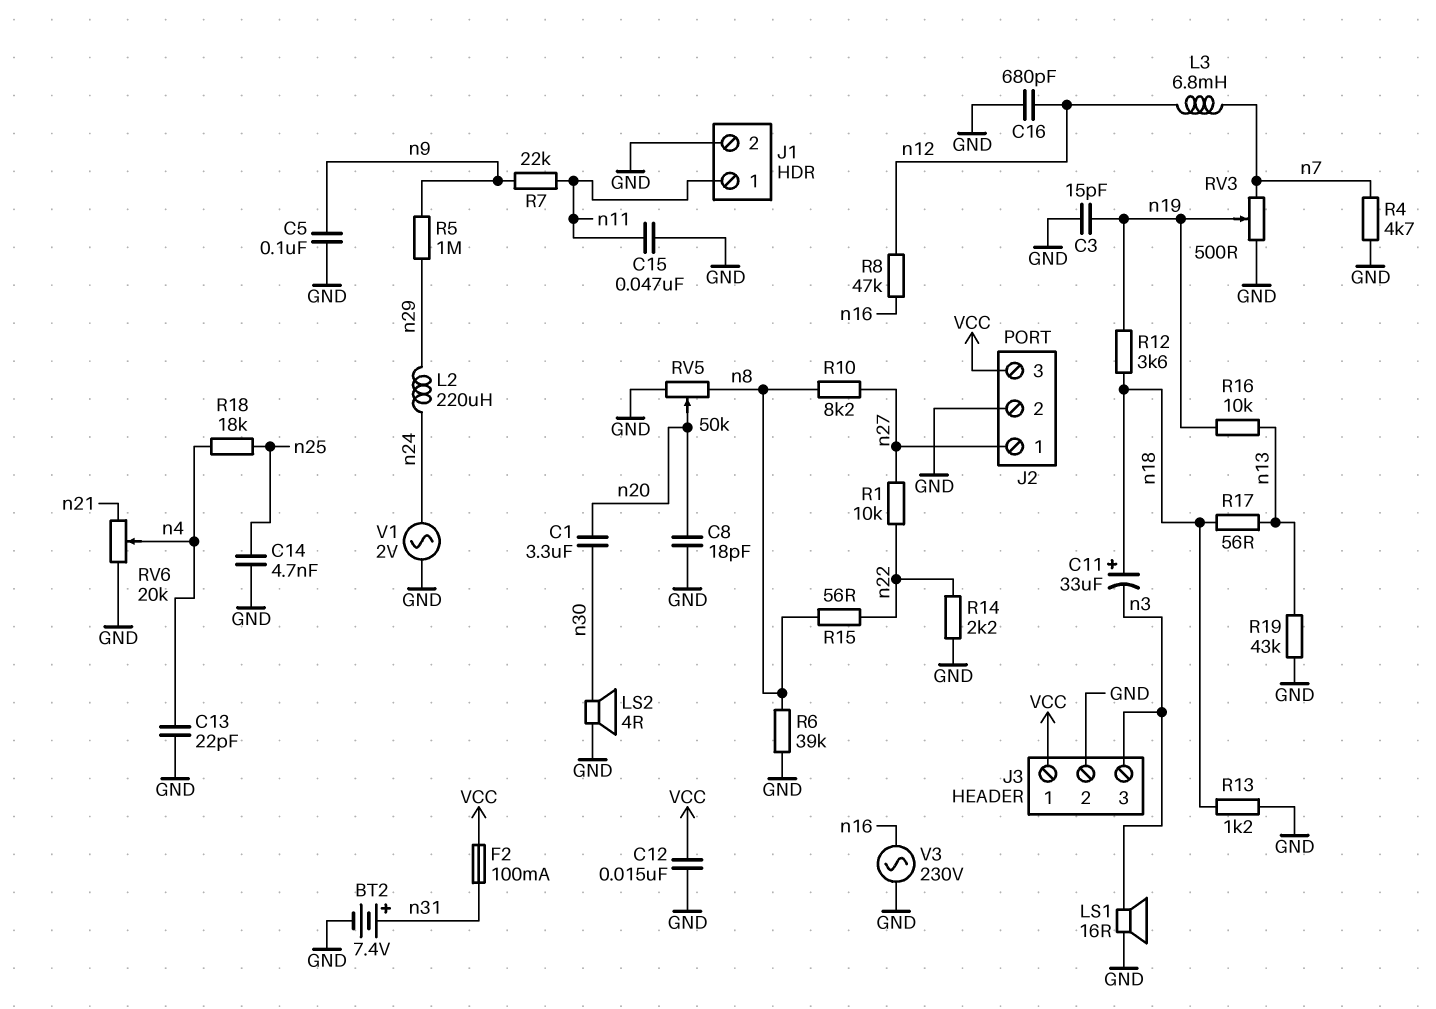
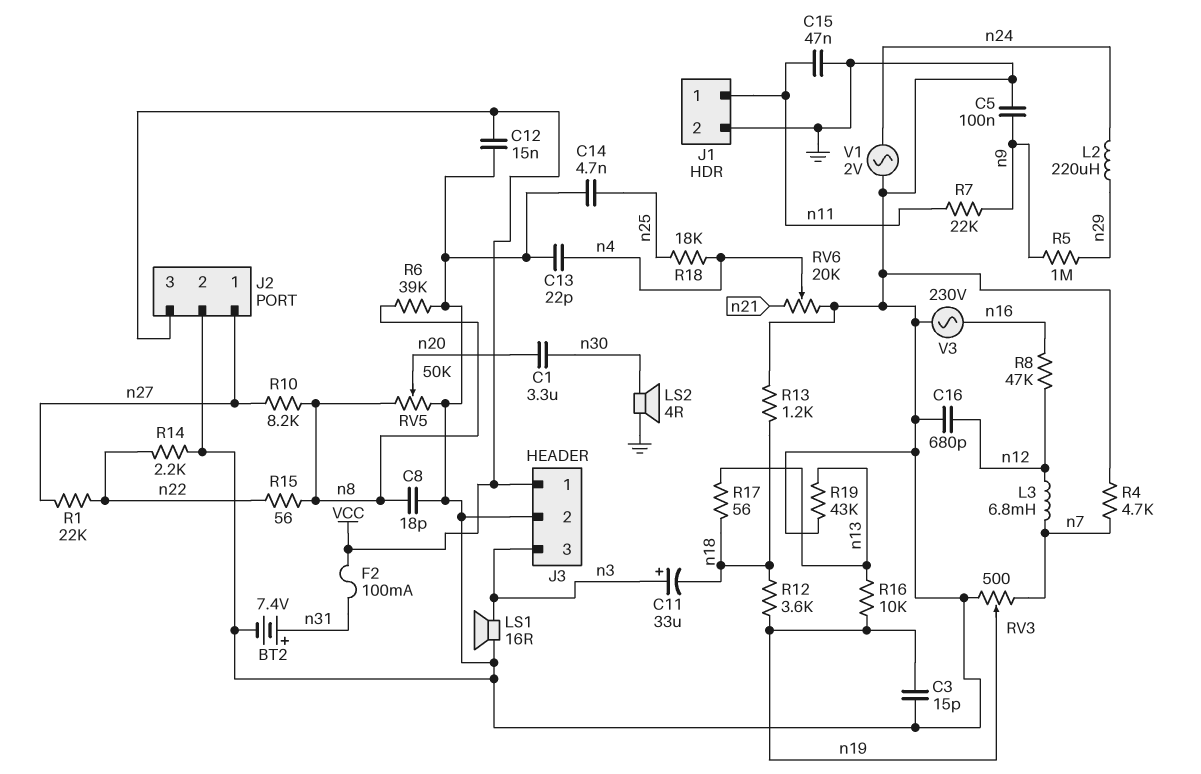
C8: 18pF (GND, n20) -> 18pF (GND, n8)
C11: 33uF (plus n18, minus n3) -> 33uF (plus n3, minus n18)
R1: 10k (n22, n27) -> 22k (n22, n27)

